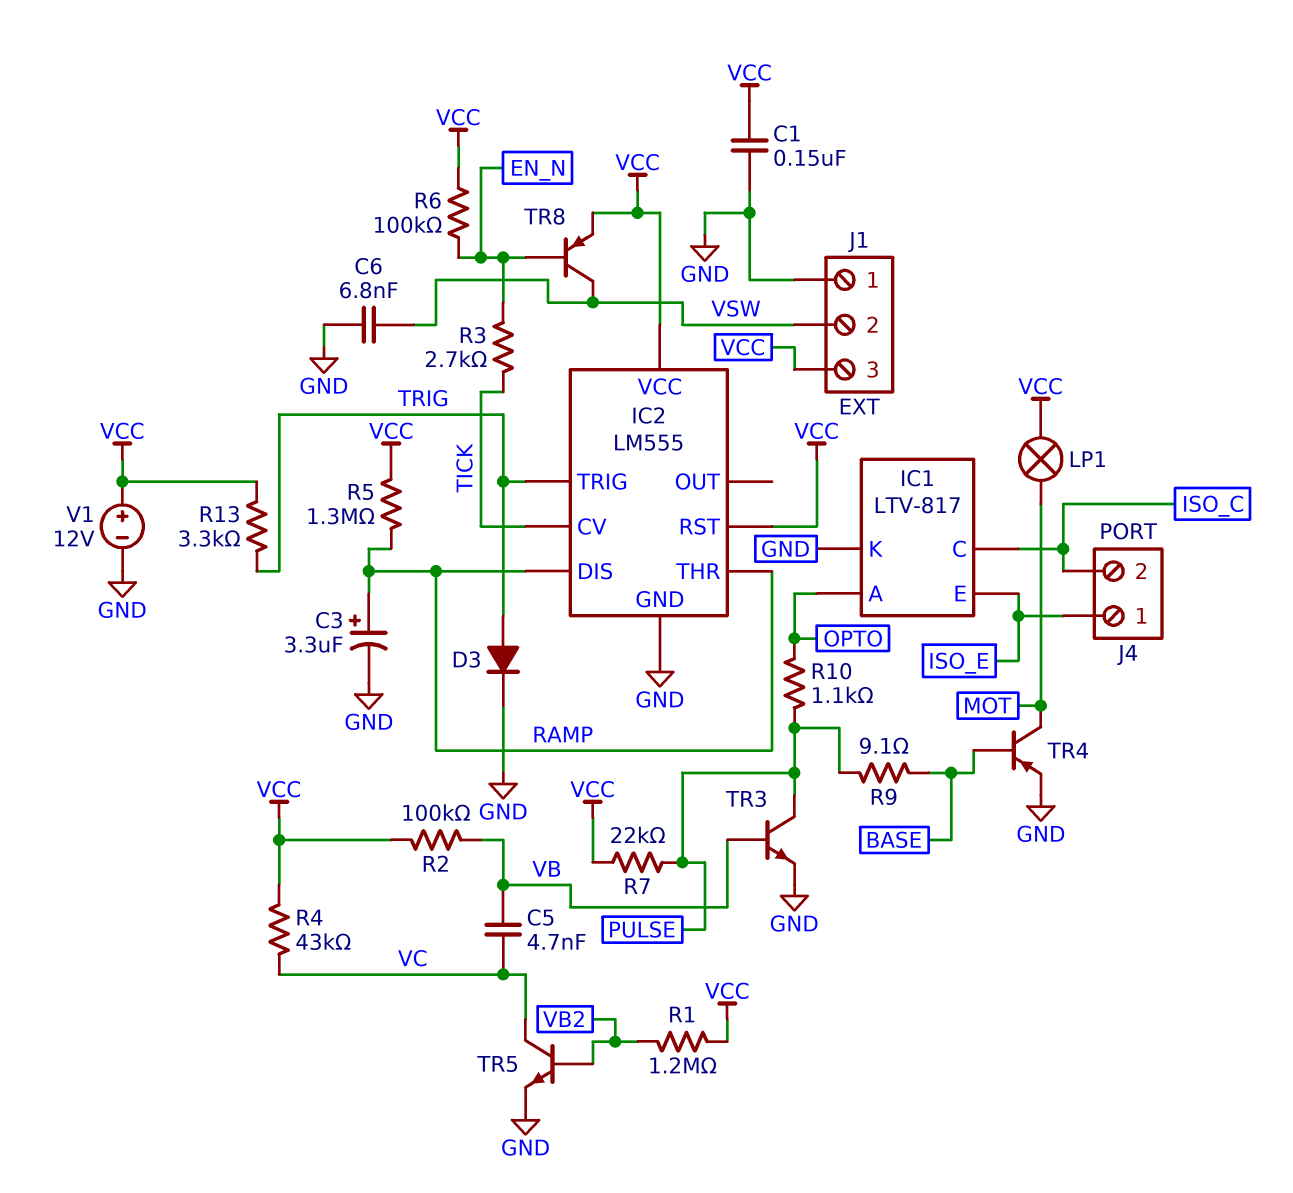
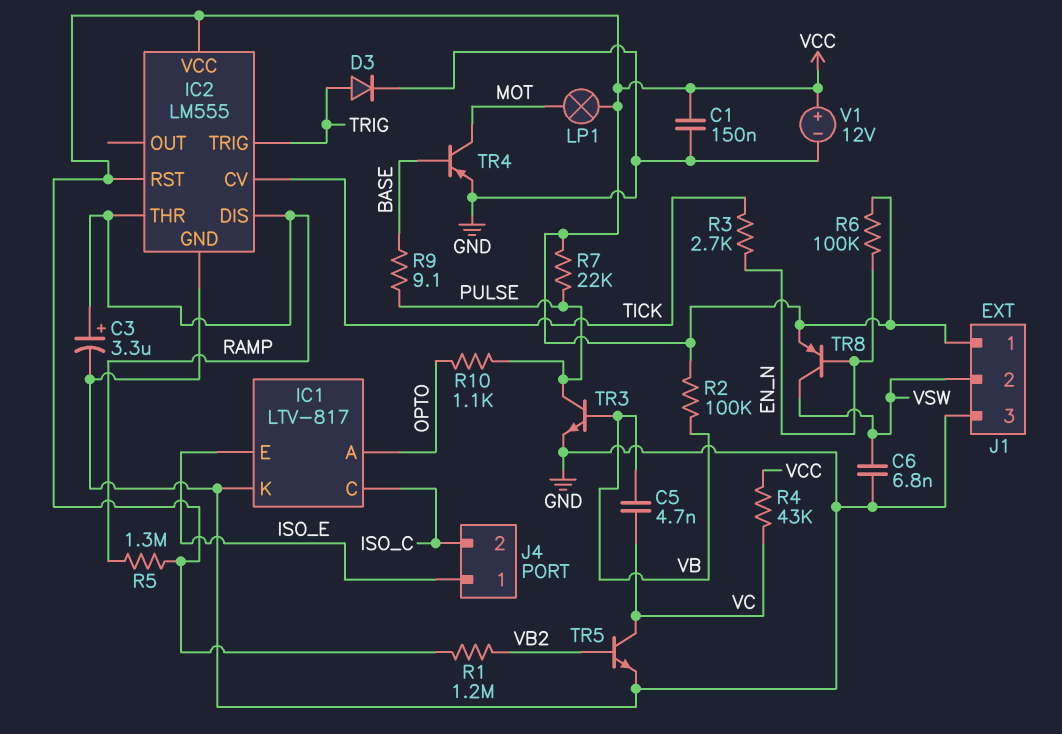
J1 pin 1: GND -> VCC
J1 pin 3: VCC -> GND
R13: 3.3k (TRIG, VCC) -> none

